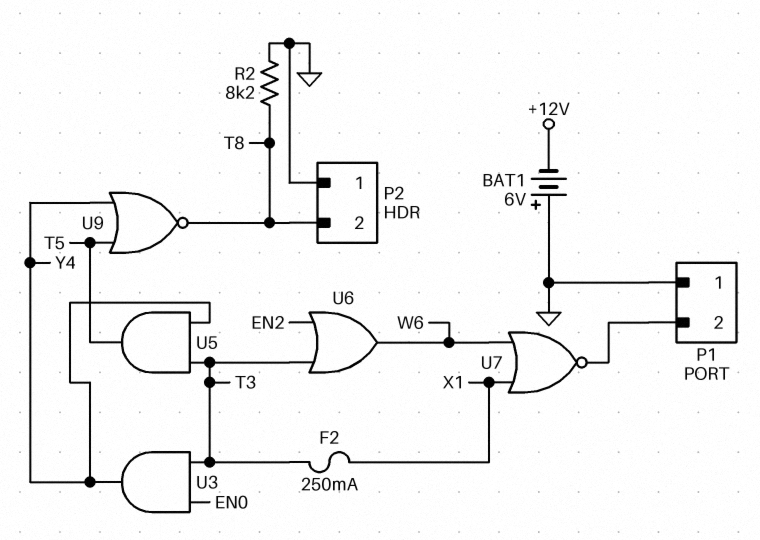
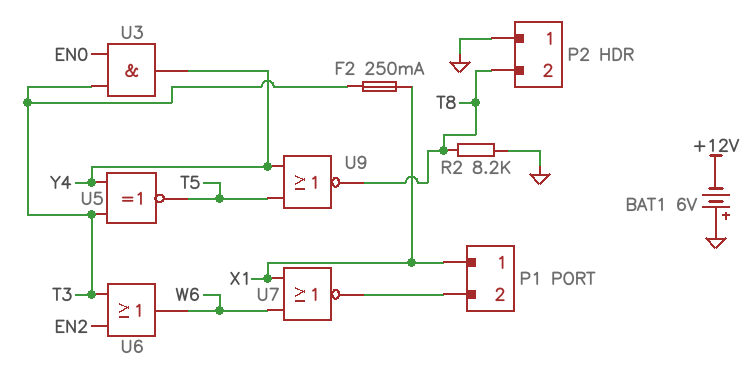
P1 pin 1: GND -> X1
U5: AND (in T3, in Y4, out T5) -> XNOR (in T3, in Y4, out T5)

